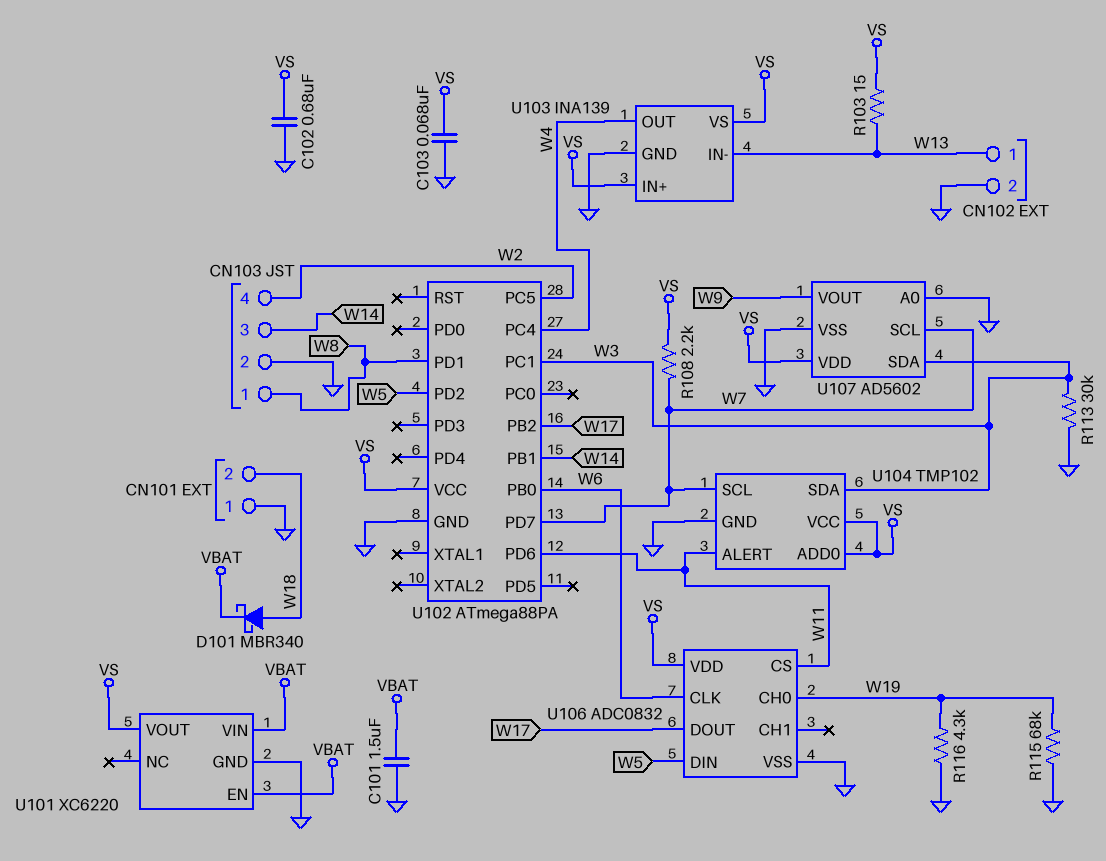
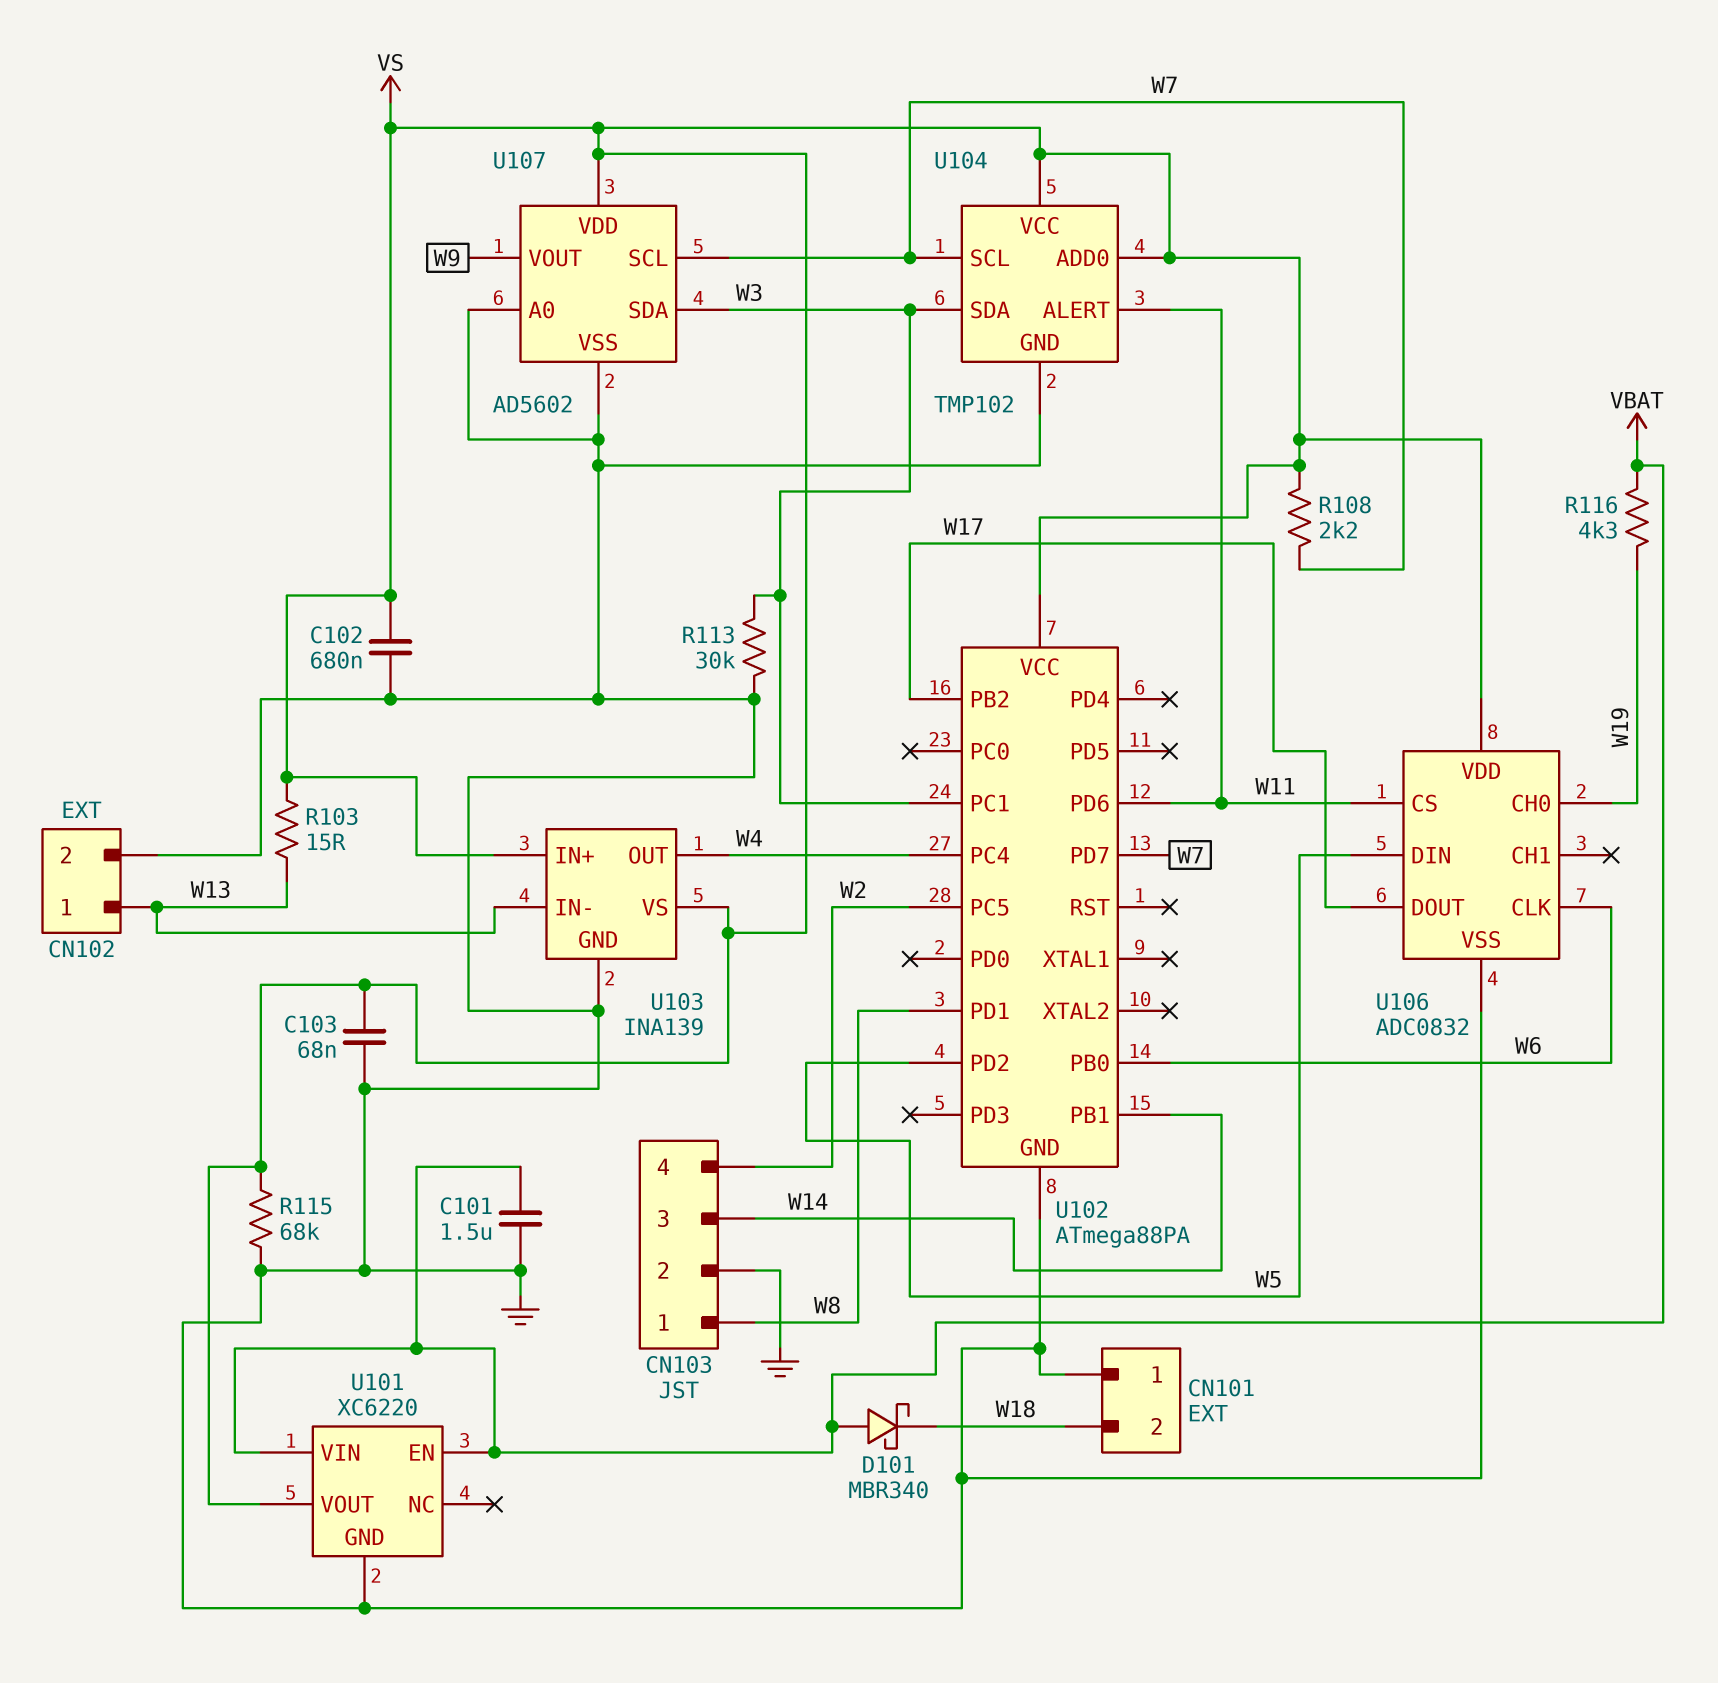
D101: schottky MBR340 (A W18, K VBAT) -> schottky MBR340 (A VBAT, K W18)
R115: 68k (GND, W19) -> 68k (GND, VS)
R116: 4.3k (GND, W19) -> 4.3k (VBAT, W19)

